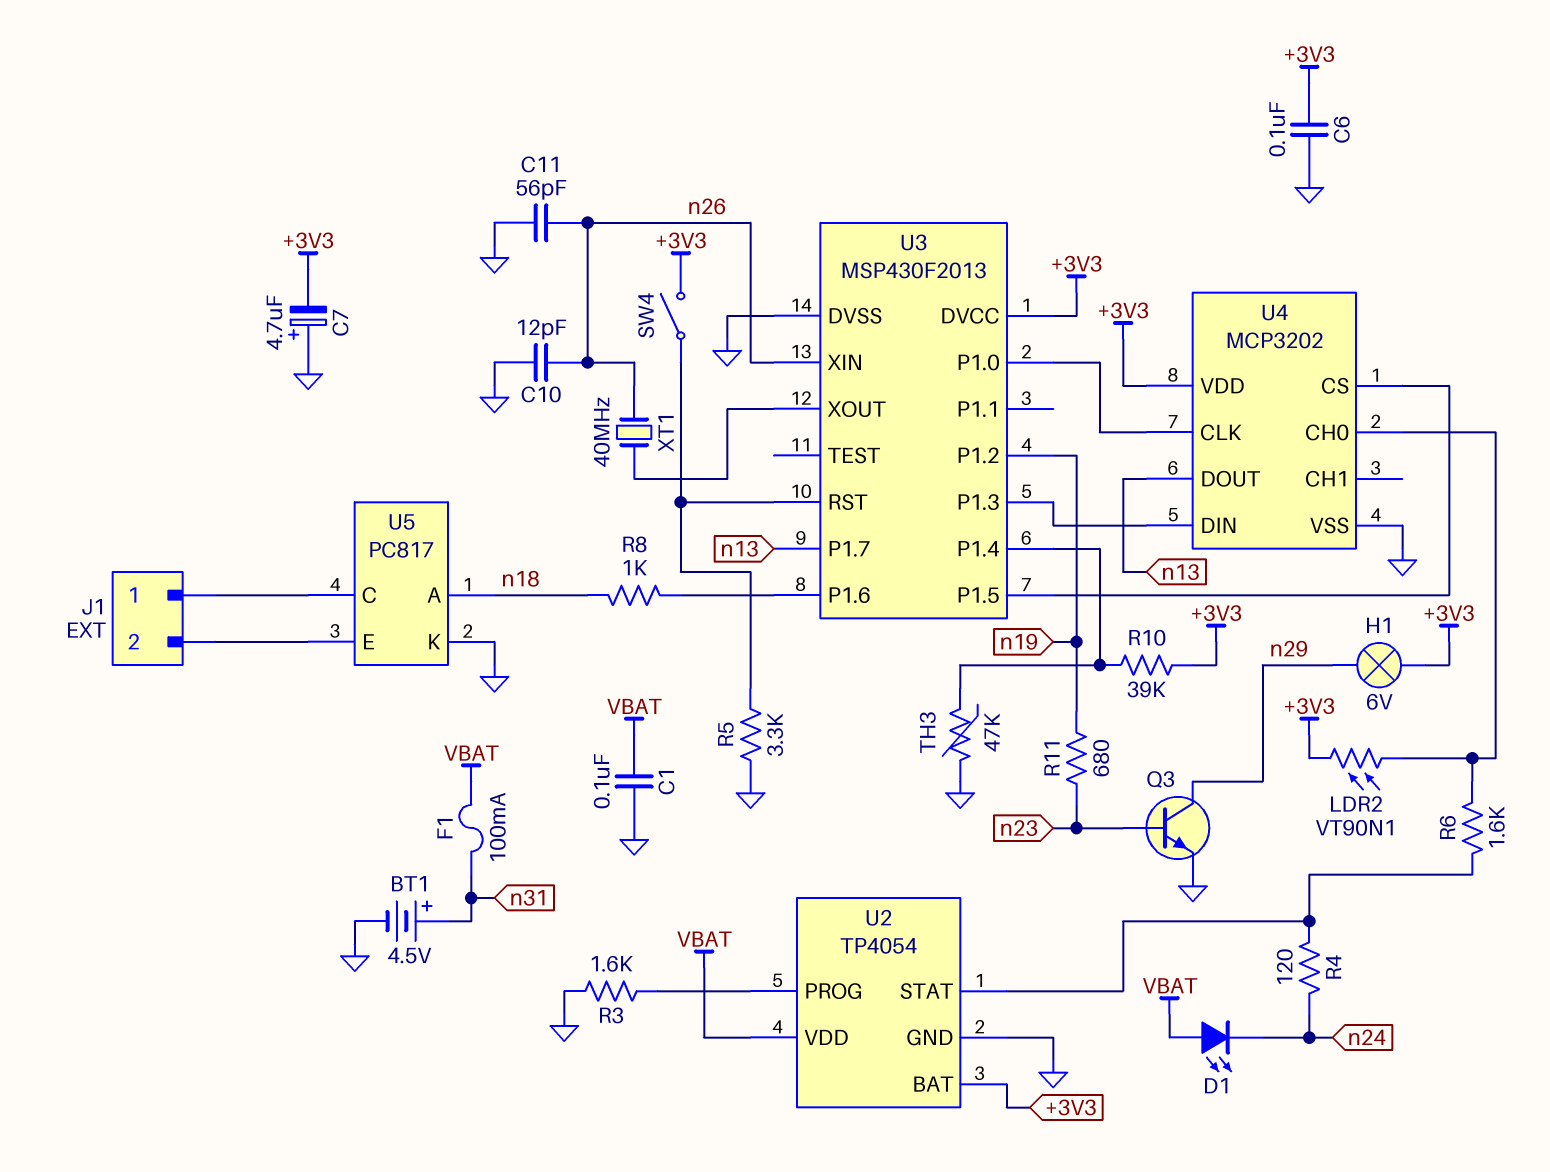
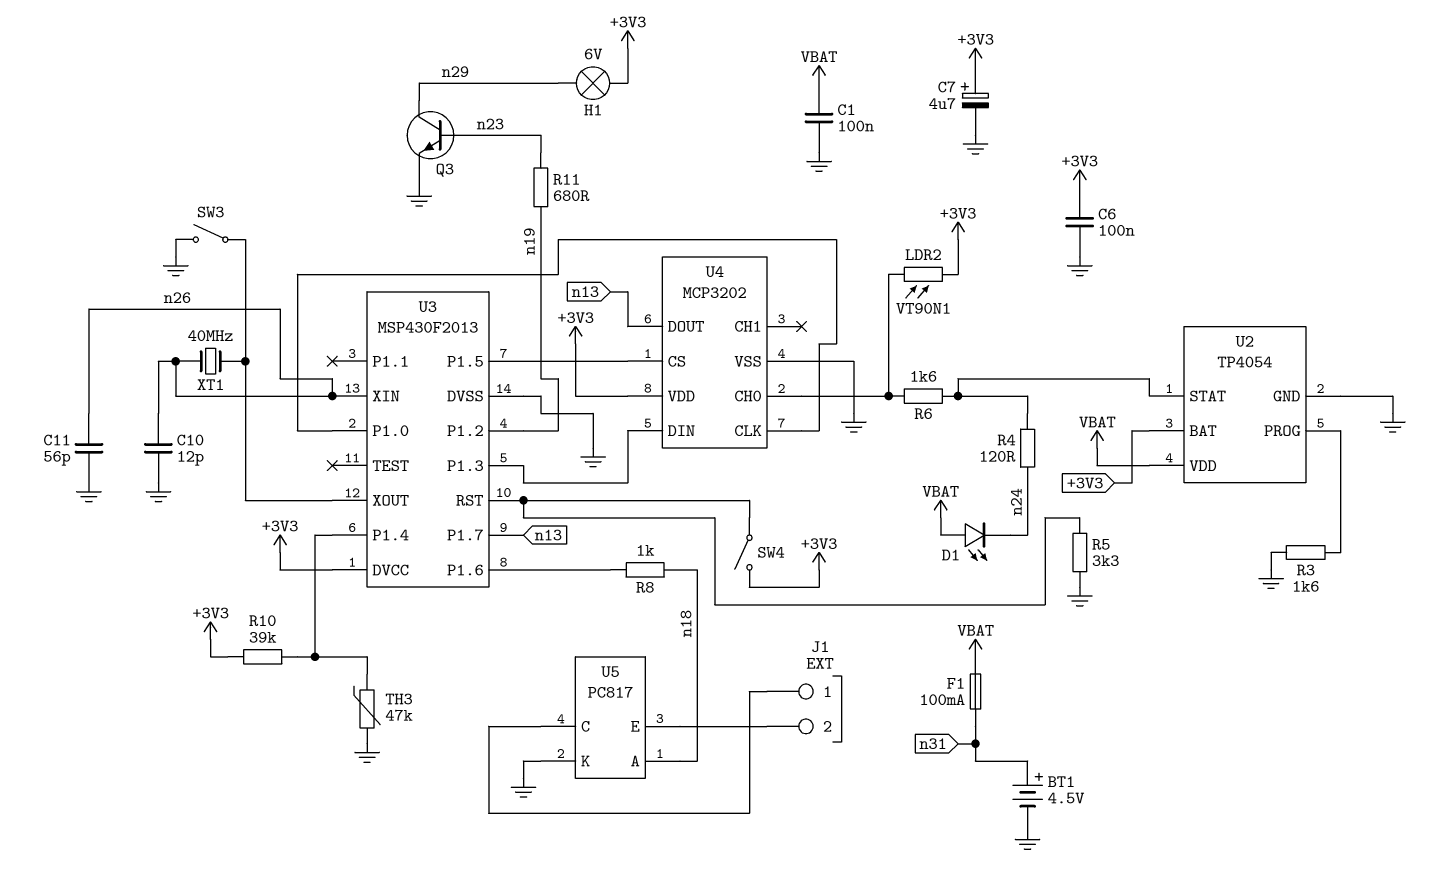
C7: 4.7uF (plus GND, minus +3V3) -> 4.7uF (plus +3V3, minus GND)
SW3: none -> switch (GND, U3/XOUT)

